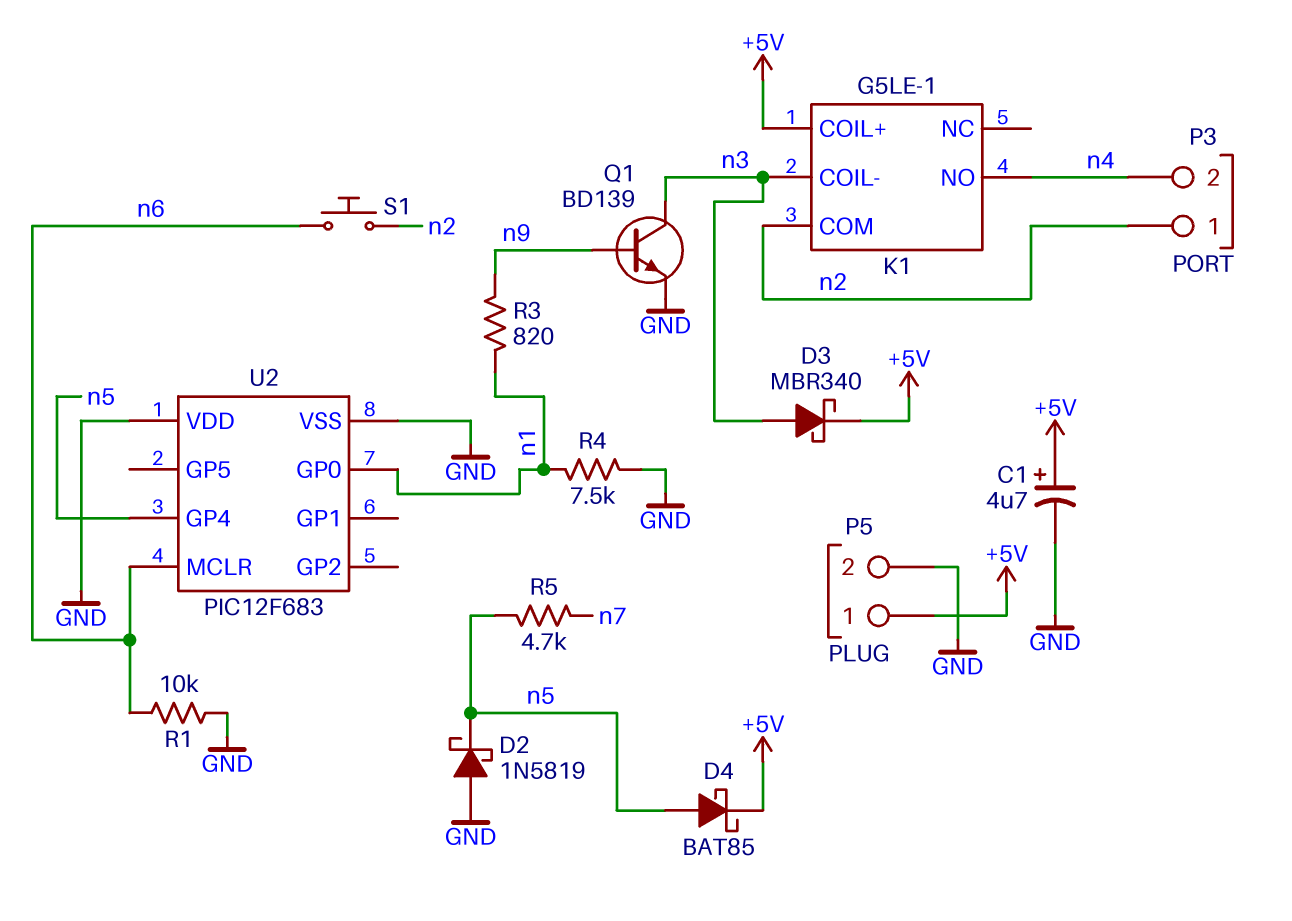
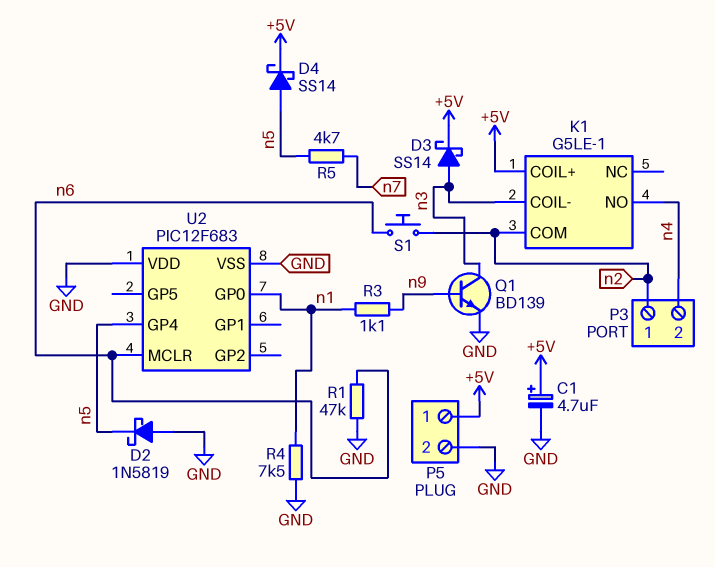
D3: schottky MBR340 (A n3, K +5V) -> schottky SS14 (A n3, K +5V)
D4: schottky BAT85 (A n5, K +5V) -> schottky SS14 (A n5, K +5V)
R1: 10k (GND, n6) -> 47k (GND, n6)
R3: 820 (n1, n9) -> 1.1k (n1, n9)

